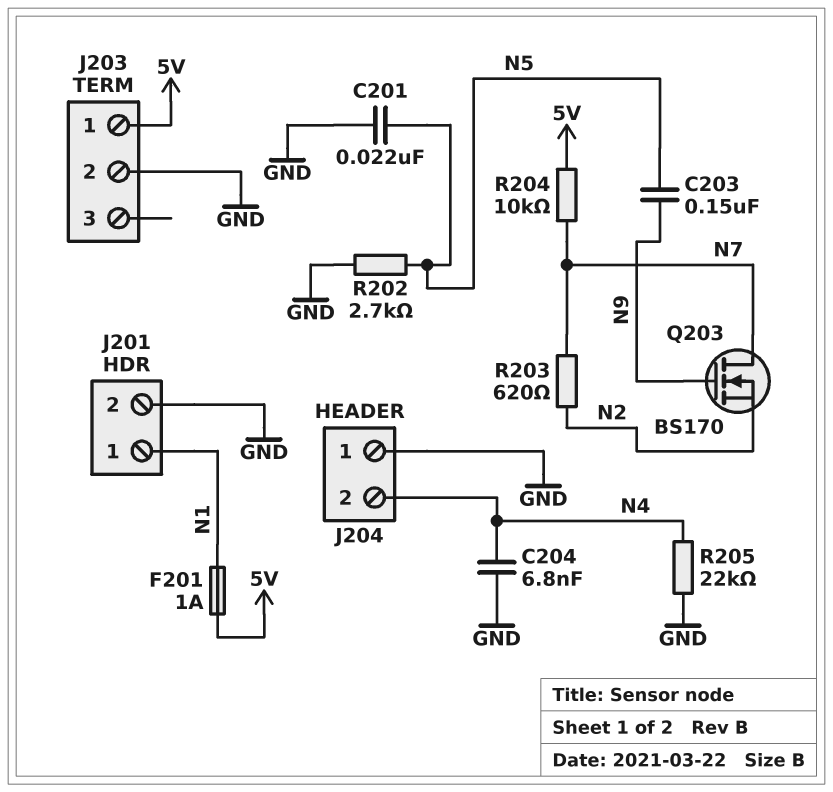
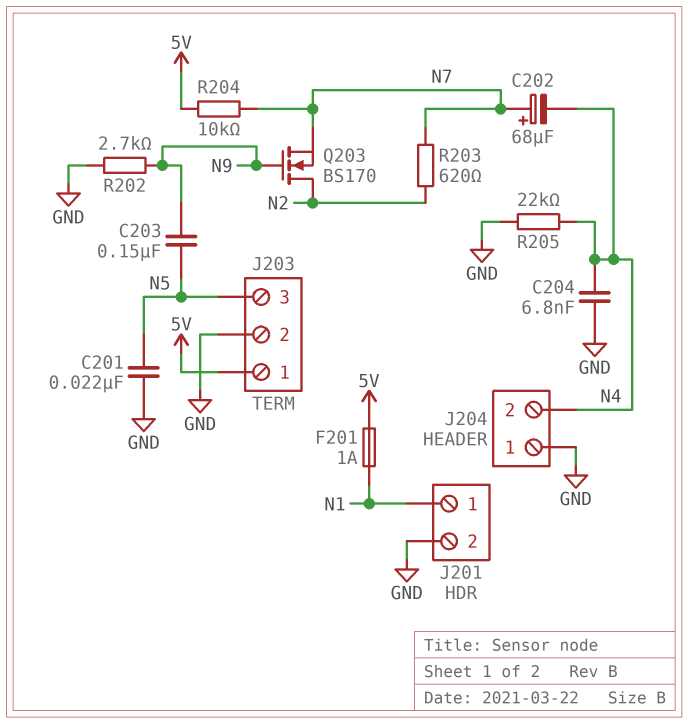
C202: none -> 68uF (plus N7, minus N4)
J203 pin 3: none -> N5
Q203: NMOS BS170 (G N9, D N7, S N2) -> NMOS BS170 (G N9, D N2, S N7)
R202: 2.7k (GND, N5) -> 2.7k (GND, N9)

